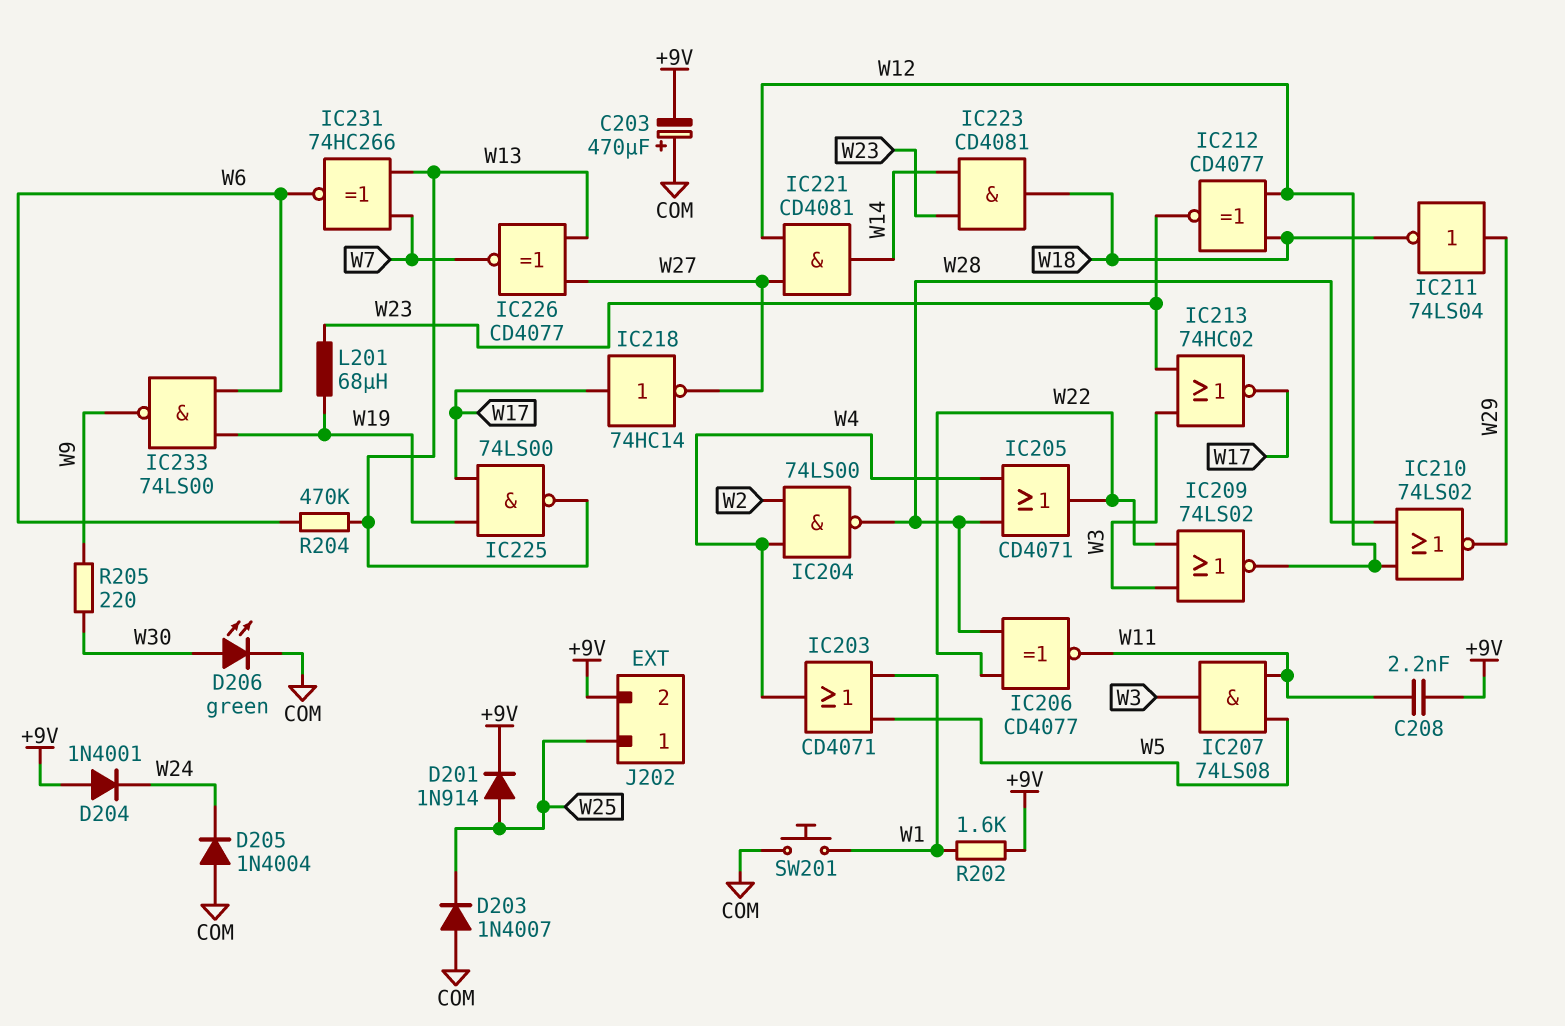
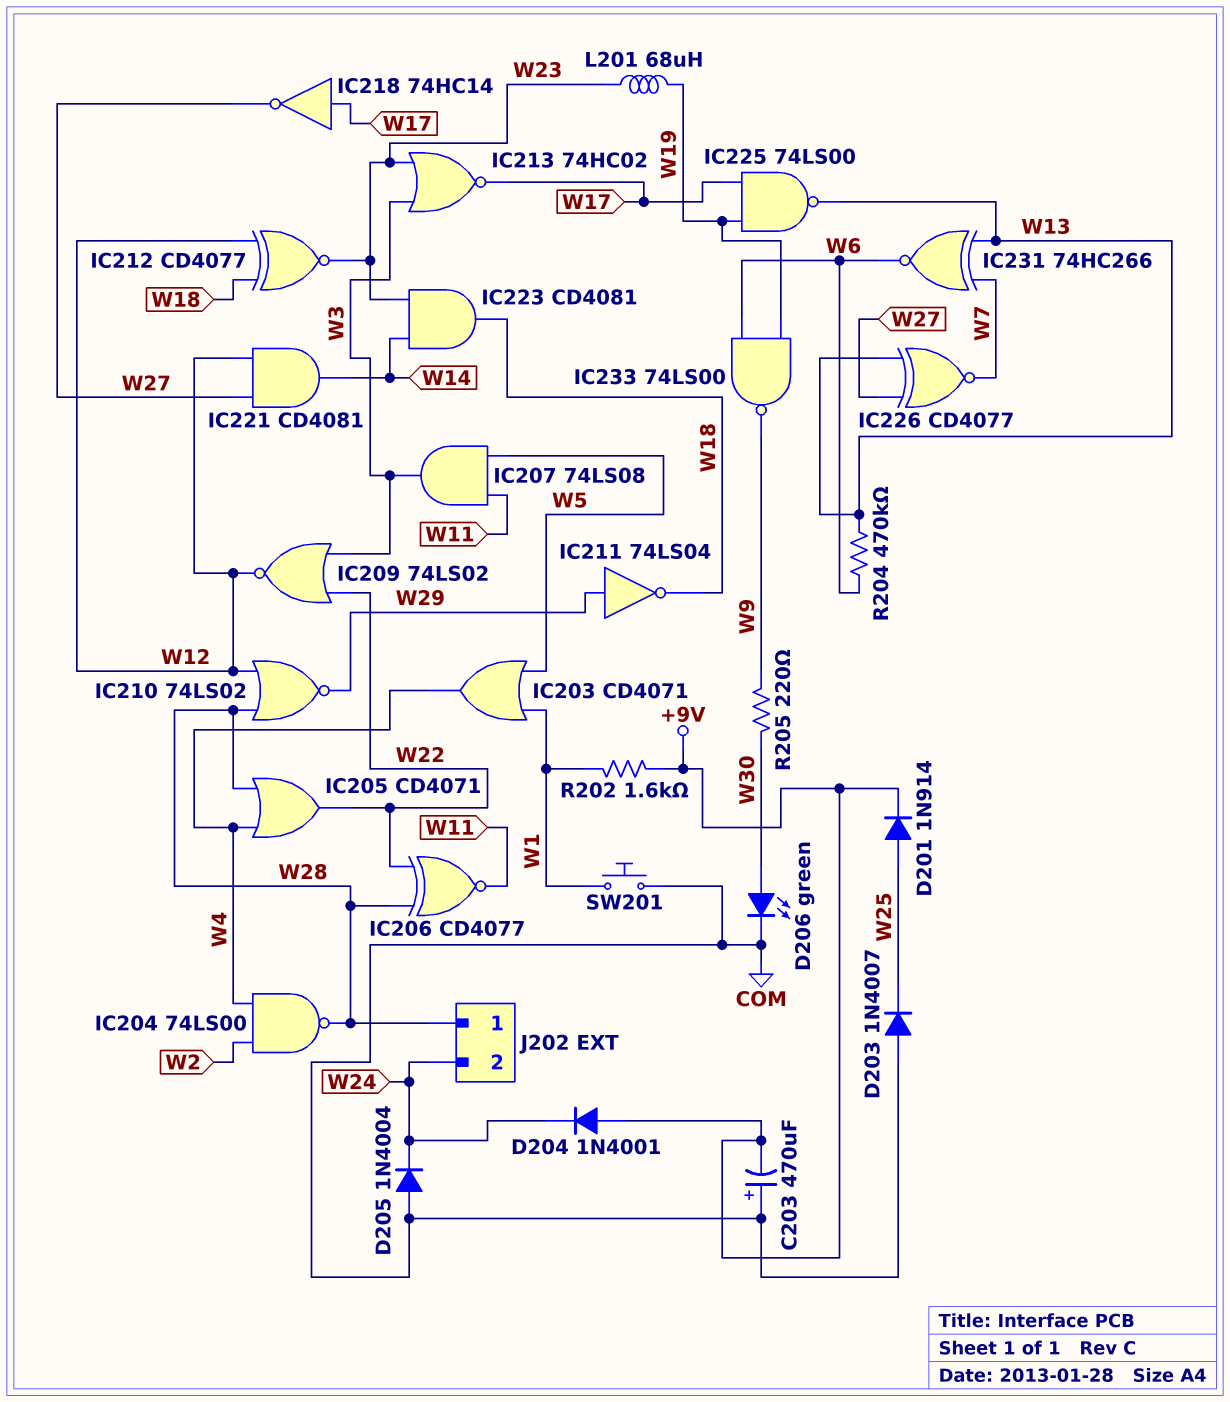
C208: 2.2nF (+9V, W11) -> none
J202 pin 1: W25 -> W28
J202 pin 2: +9V -> W24

